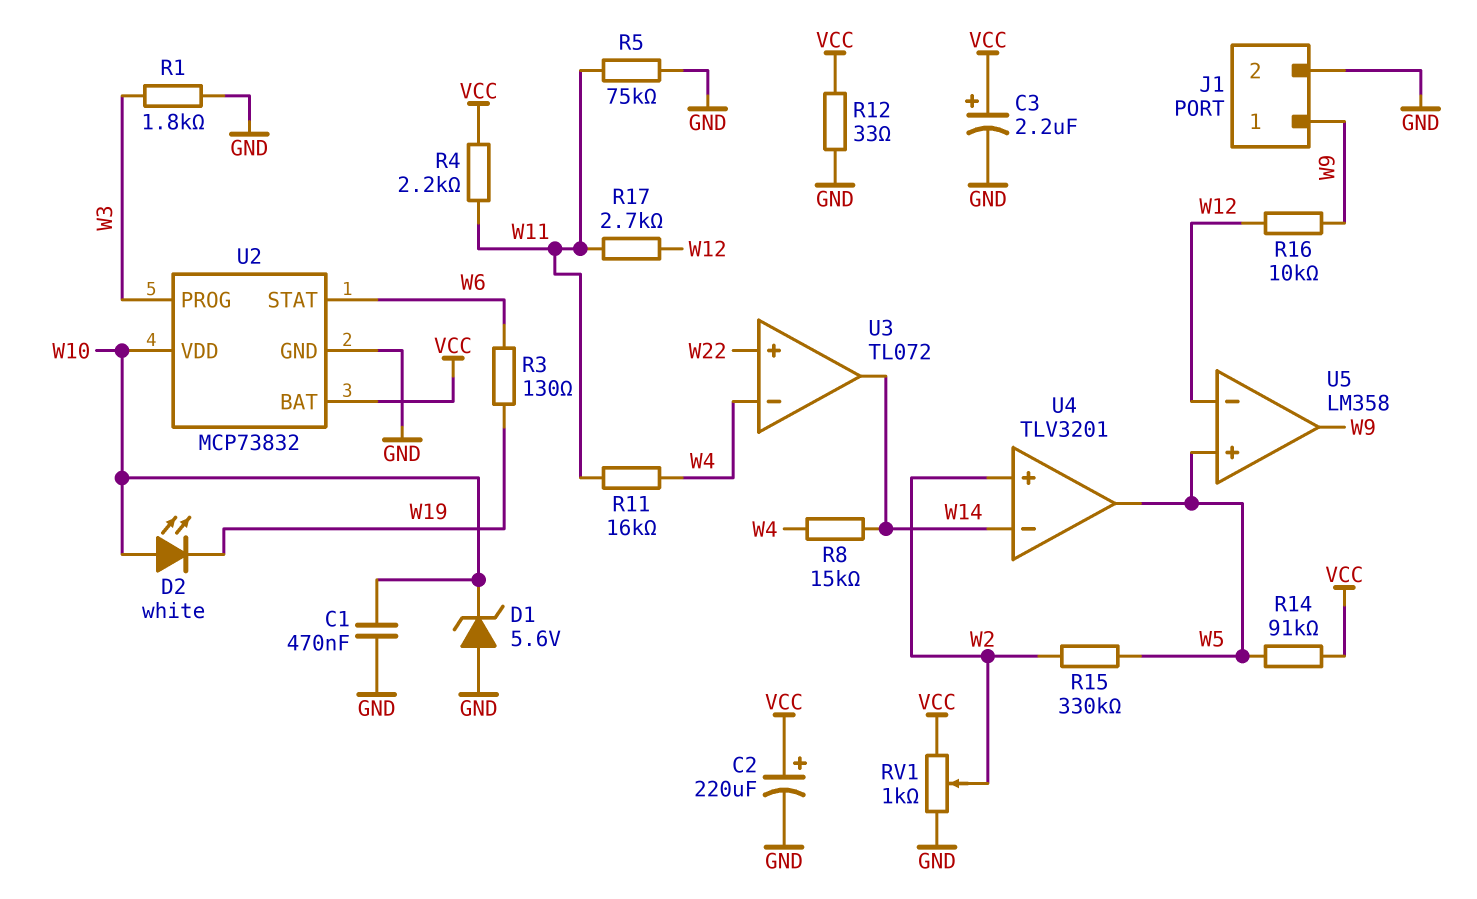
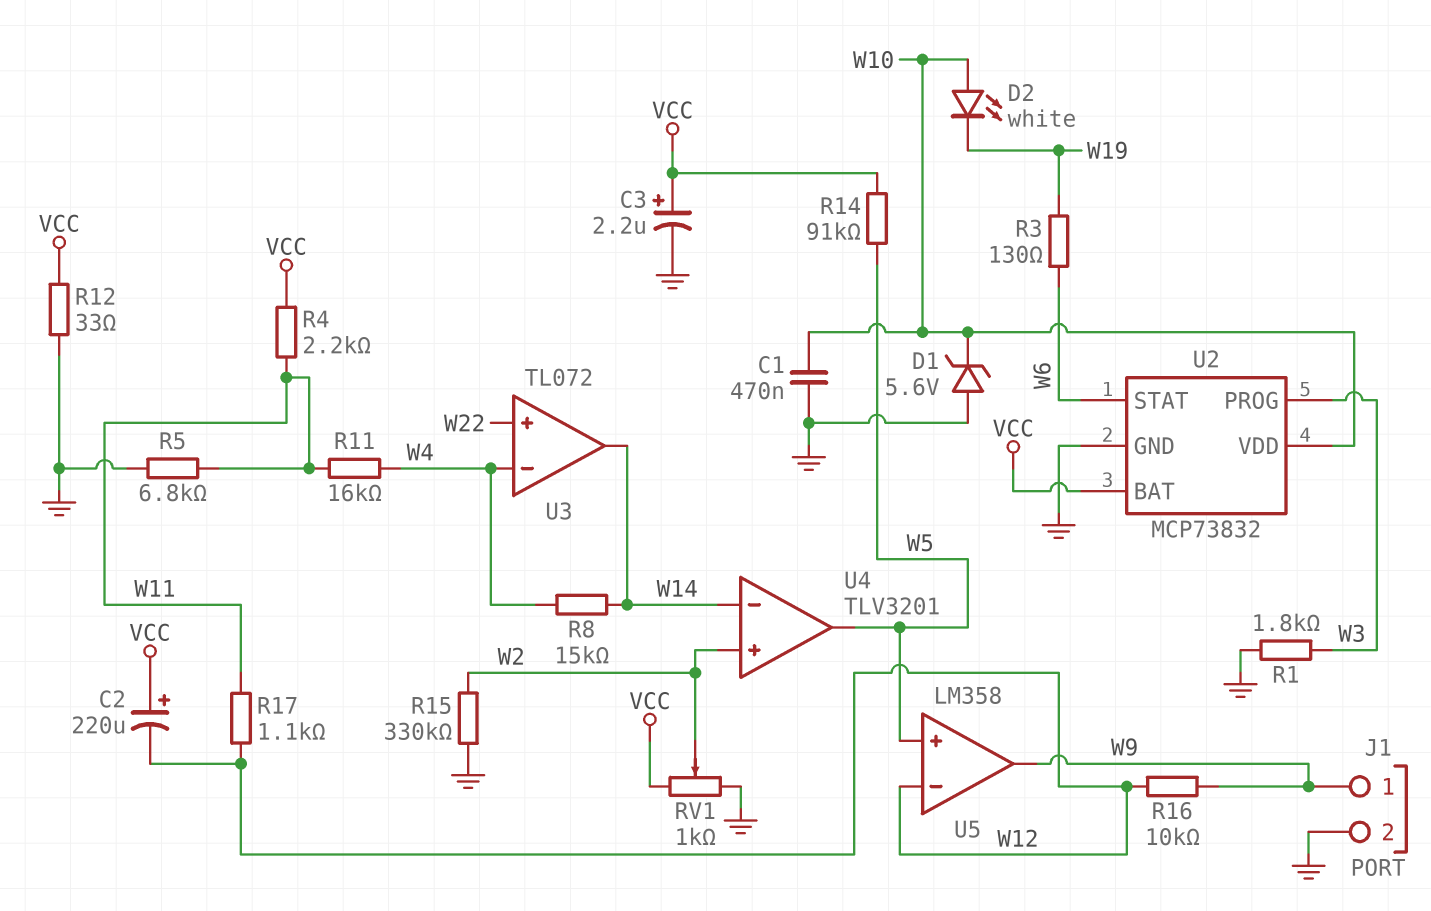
C2: 220uF (plus VCC, minus GND) -> 220uF (plus VCC, minus W12)
R5: 75k (GND, W11) -> 6.8k (GND, W11)
R15: 330k (W2, W5) -> 330k (GND, W2)
R17: 2.7k (W11, W12) -> 1.1k (W11, W12)

